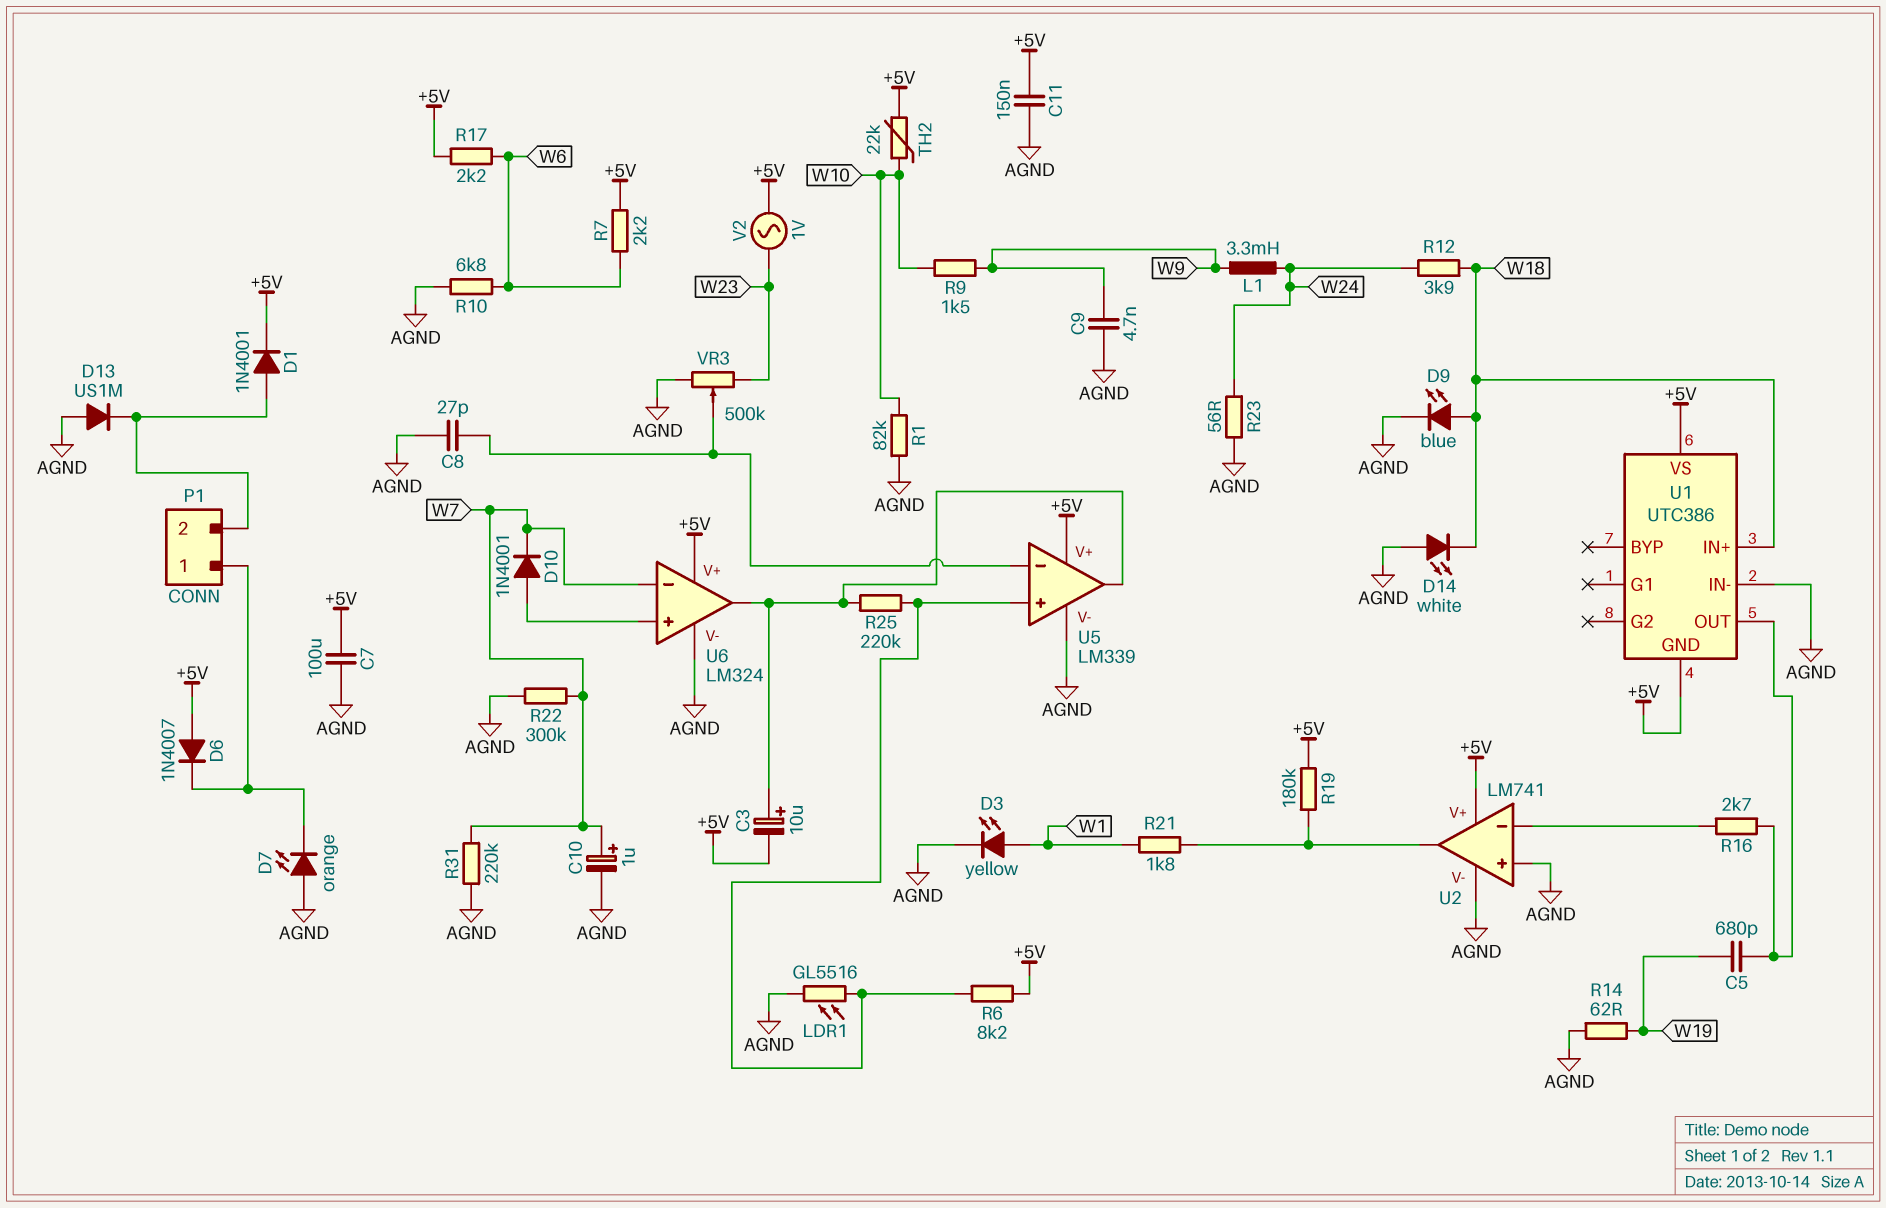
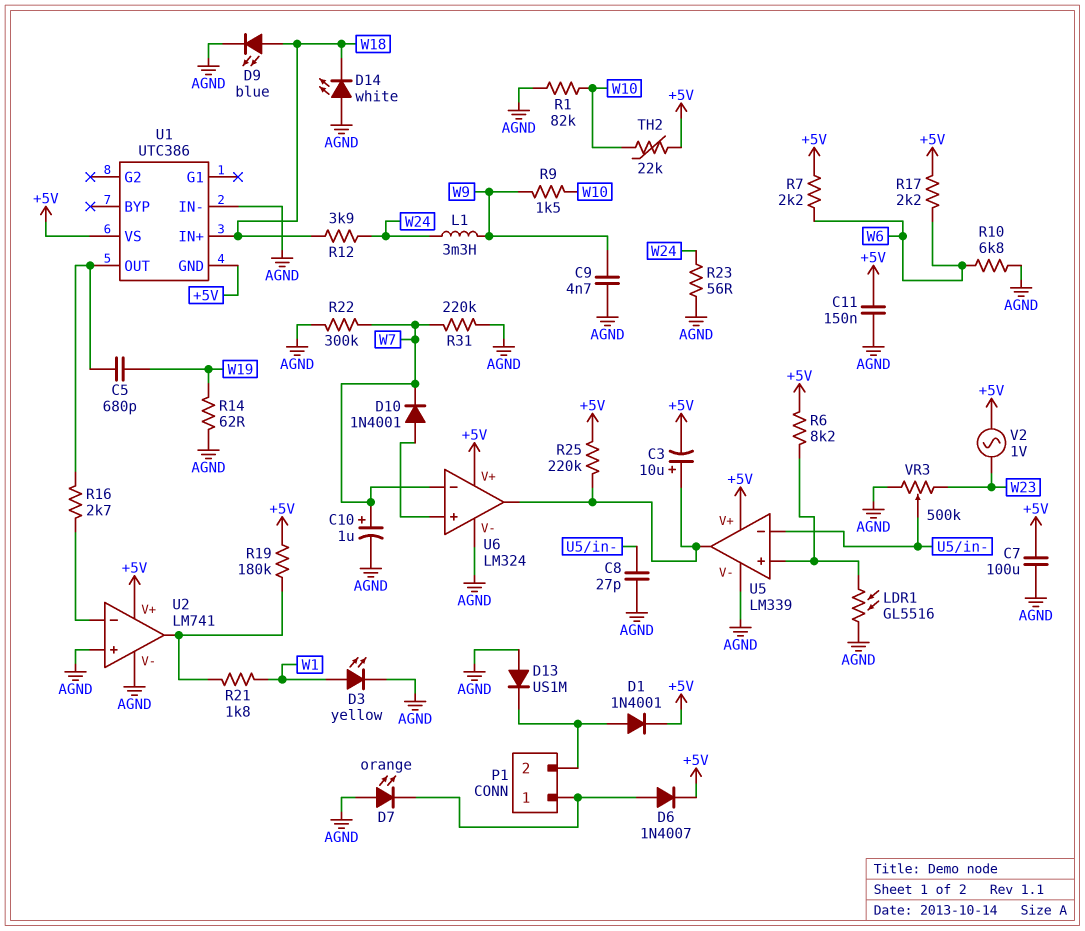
D6: diode 1N4007 (A +5V, K P1/1) -> diode 1N4007 (A P1/1, K +5V)
R25: 220k (U5/in+, U5/out) -> 220k (+5V, U5/out)

